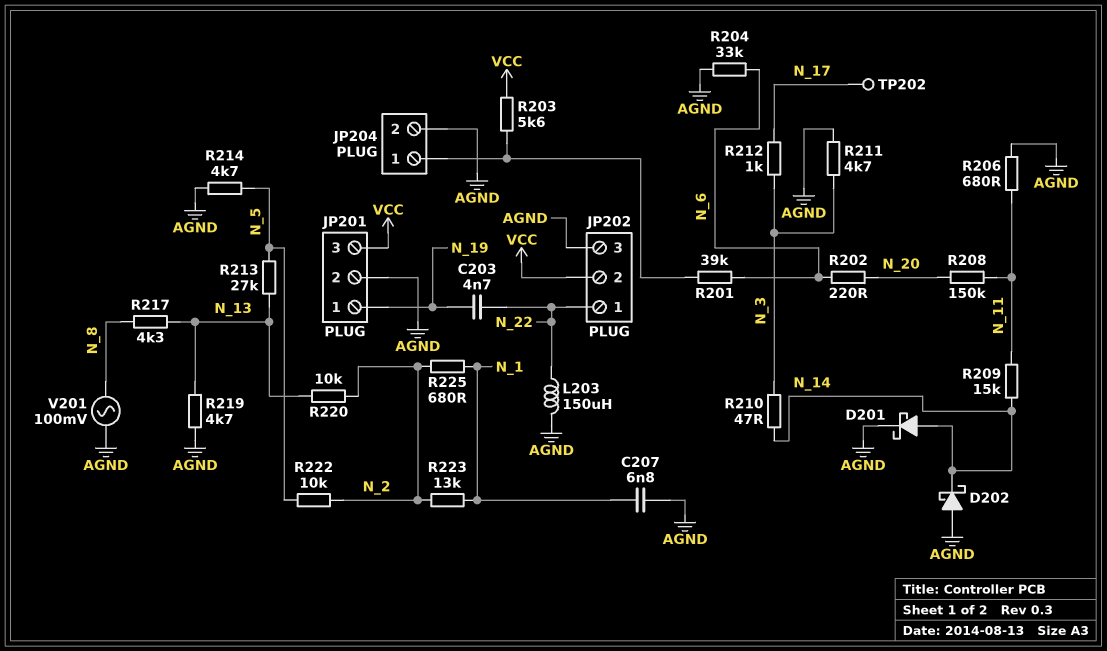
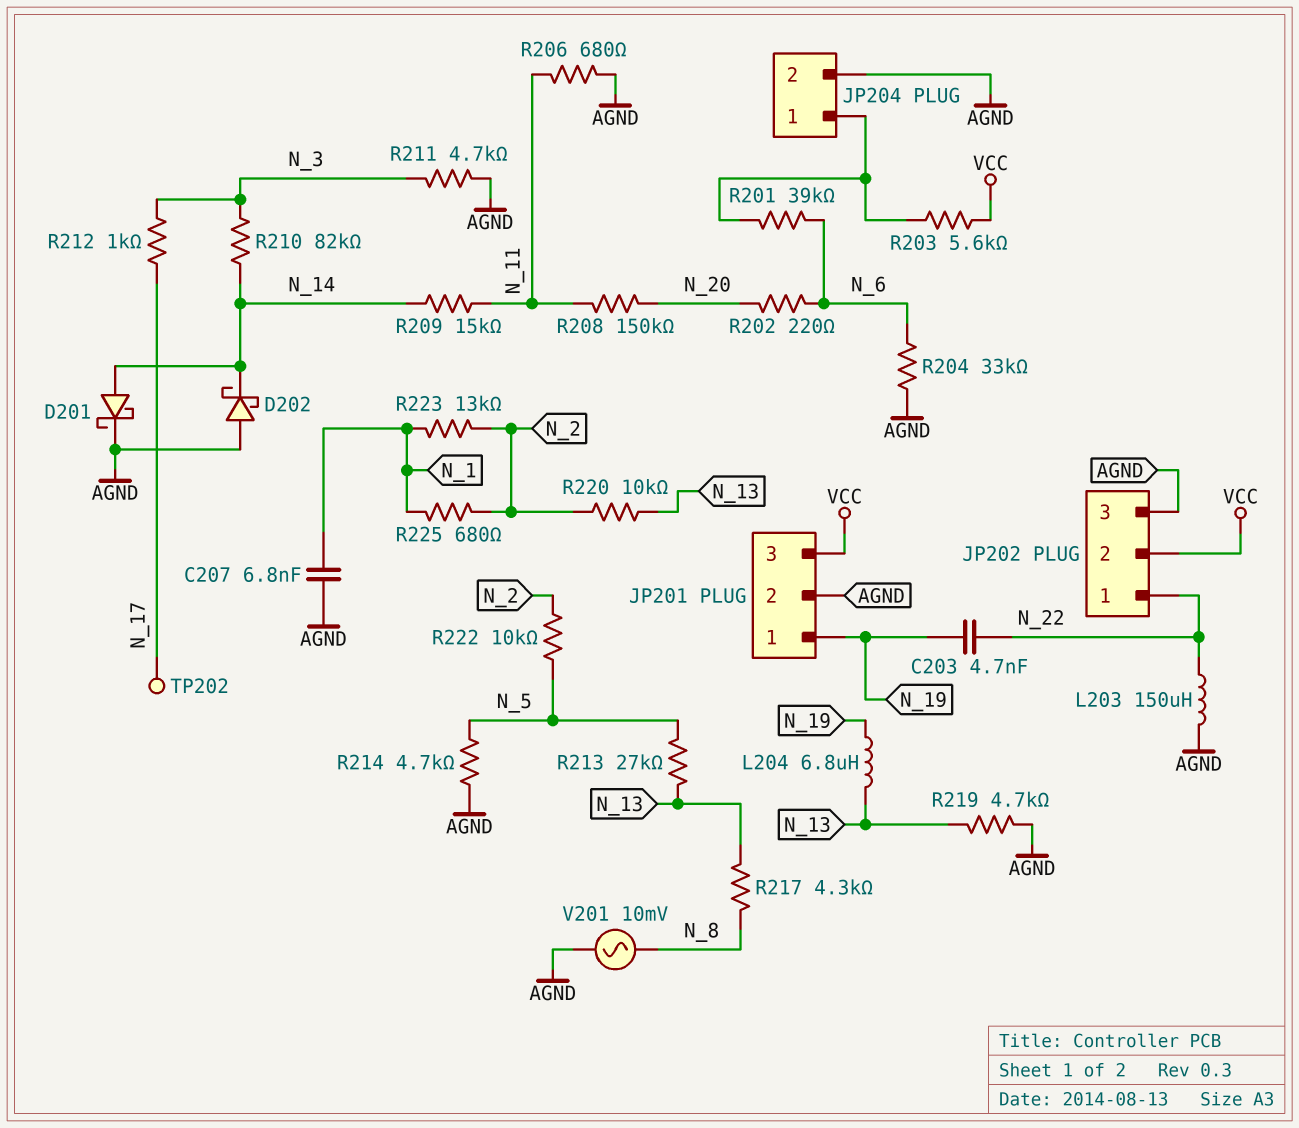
L204: none -> 6.8uH (N_13, N_19)
R210: 47 (N_3, N_14) -> 82k (N_3, N_14)
V201: AC 100mV (AGND, N_8) -> AC 10mV (AGND, N_8)

